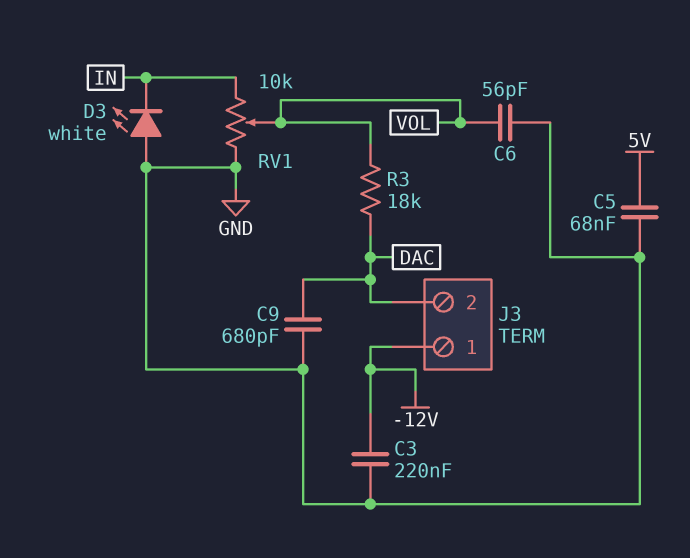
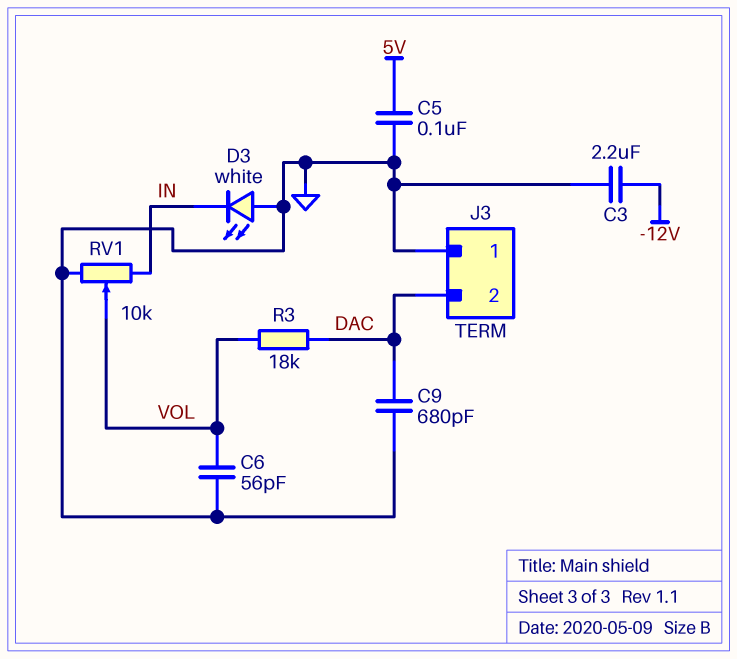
C3: 220nF (-12V, GND) -> 2.2uF (-12V, GND)
C5: 68nF (5V, GND) -> 100nF (5V, GND)
J3 pin 1: -12V -> GND

